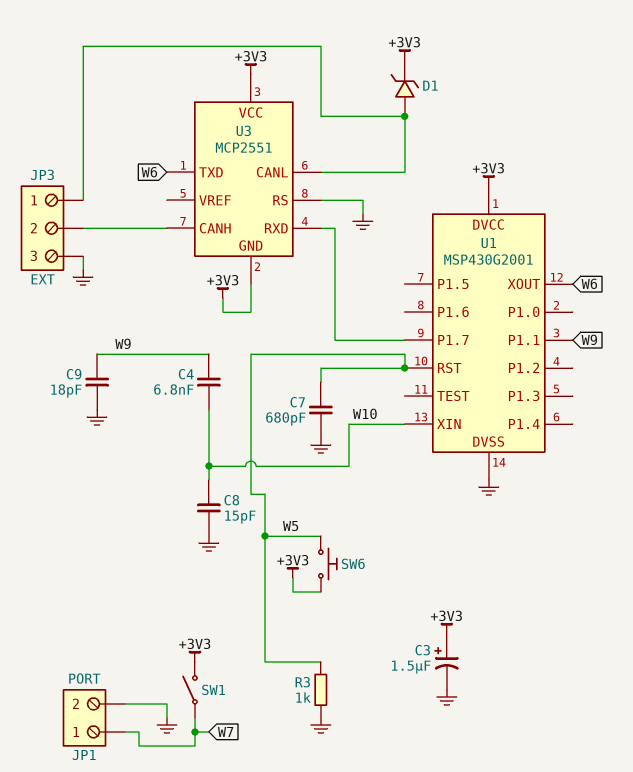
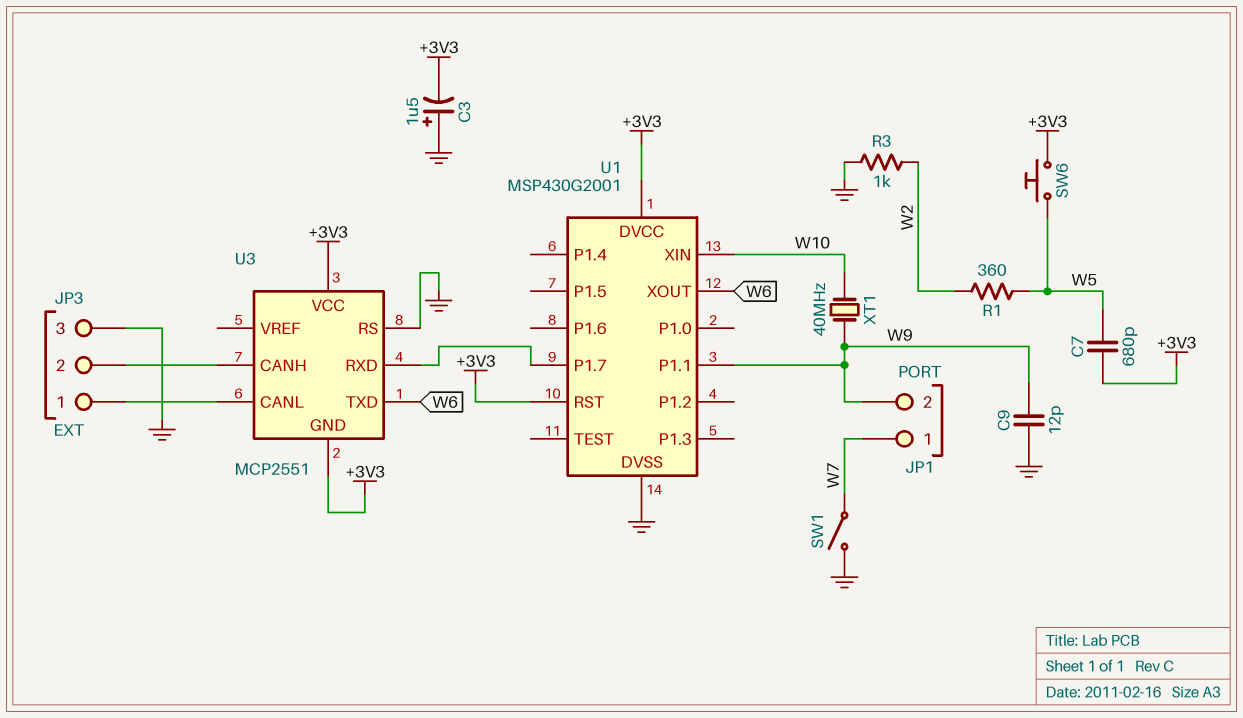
C3: 1.5uF (plus +3V3, minus GND) -> 1.5uF (plus GND, minus +3V3)
C4: 6.8nF (W9, W10) -> none
C7: 680pF (GND, W5) -> 680pF (+3V3, W5)
C8: 15pF (GND, W10) -> none
C9: 18pF (GND, W9) -> 12pF (GND, W9)
D1: zener (A JP3/1, K +3V3) -> none
JP1 pin 2: GND -> W9
R1: none -> 360 (W2, W5)
R3: 1k (GND, W5) -> 1k (GND, W2)
SW1: switch (+3V3, W7) -> switch (GND, W7)
U1 pin RST: W5 -> +3V3
XT1: none -> 40MHz (W9, W10)

